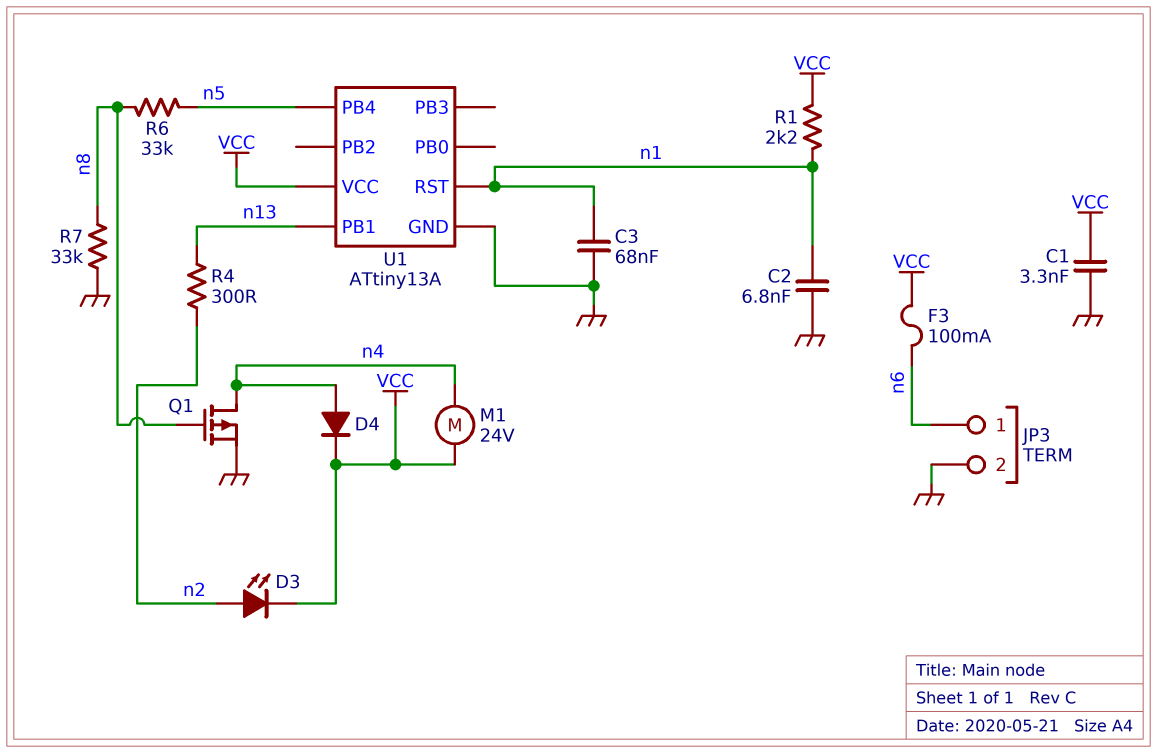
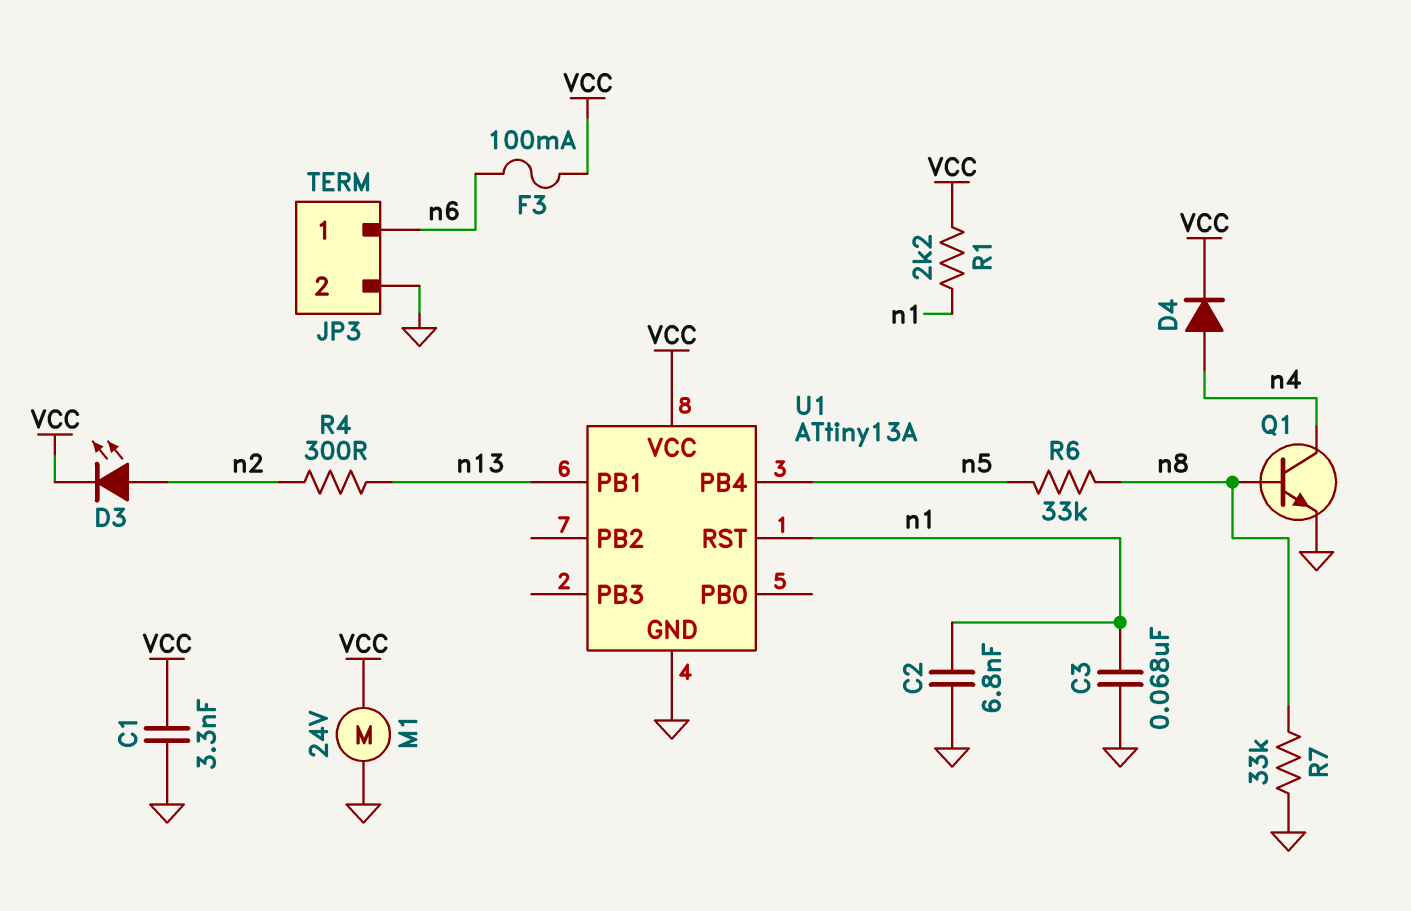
M1: motor 24V (VCC, n4) -> motor 24V (GND, VCC)
Q1: PMOS (G n8, D n4, S GND) -> NPN (B n8, C n4, E GND)

